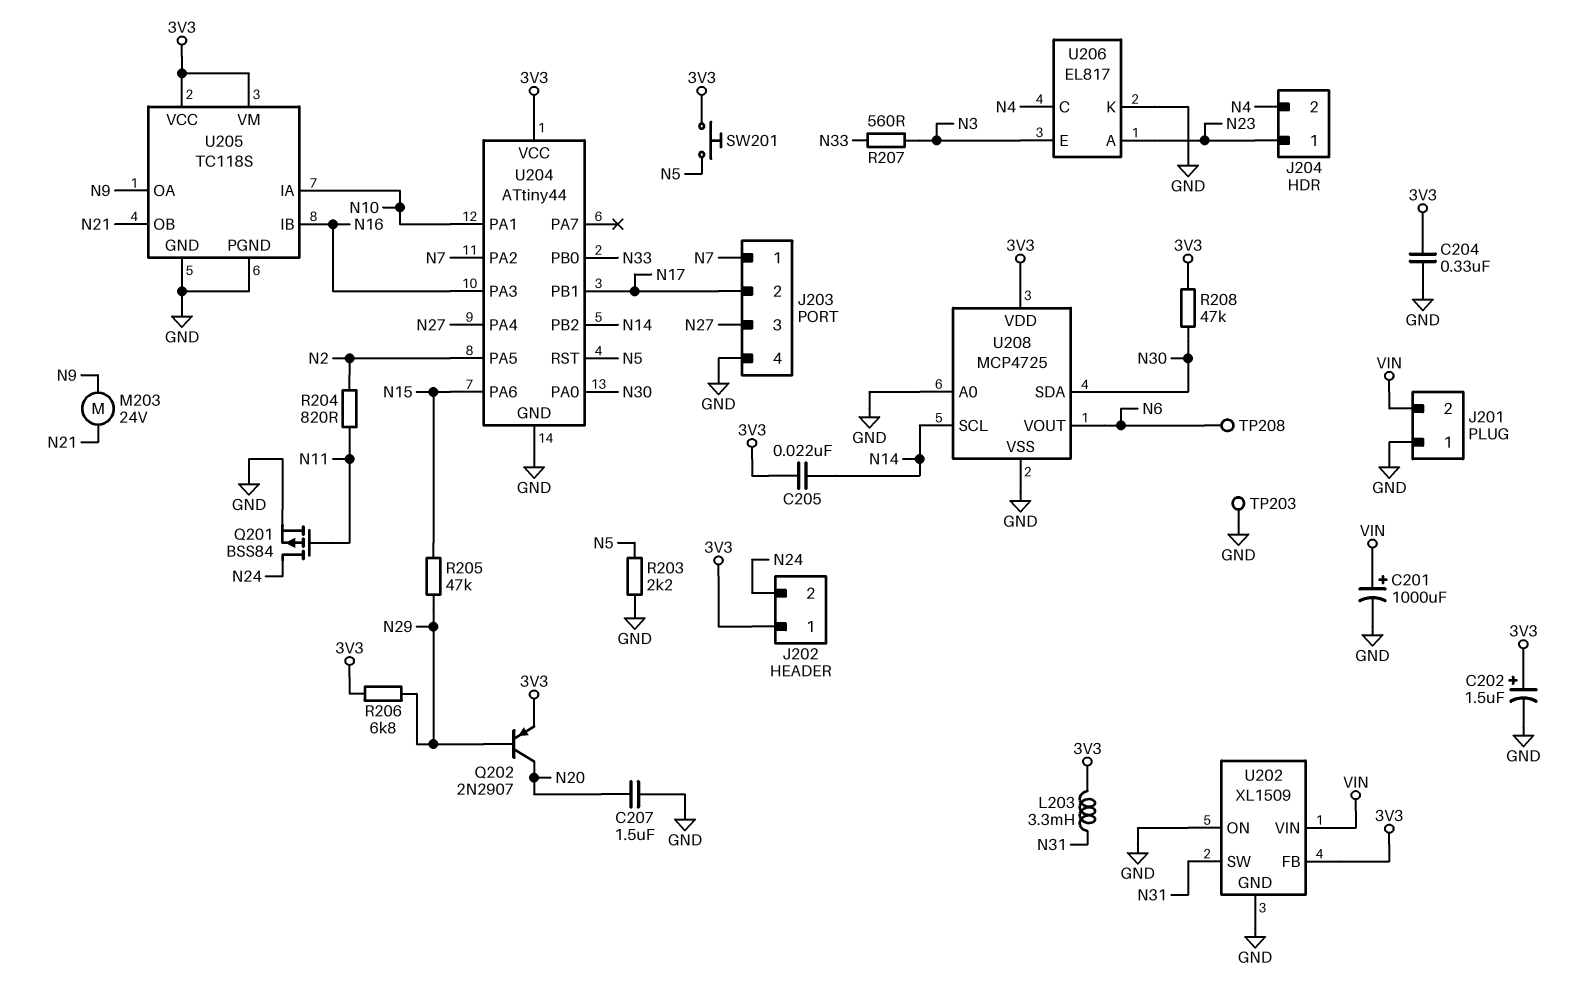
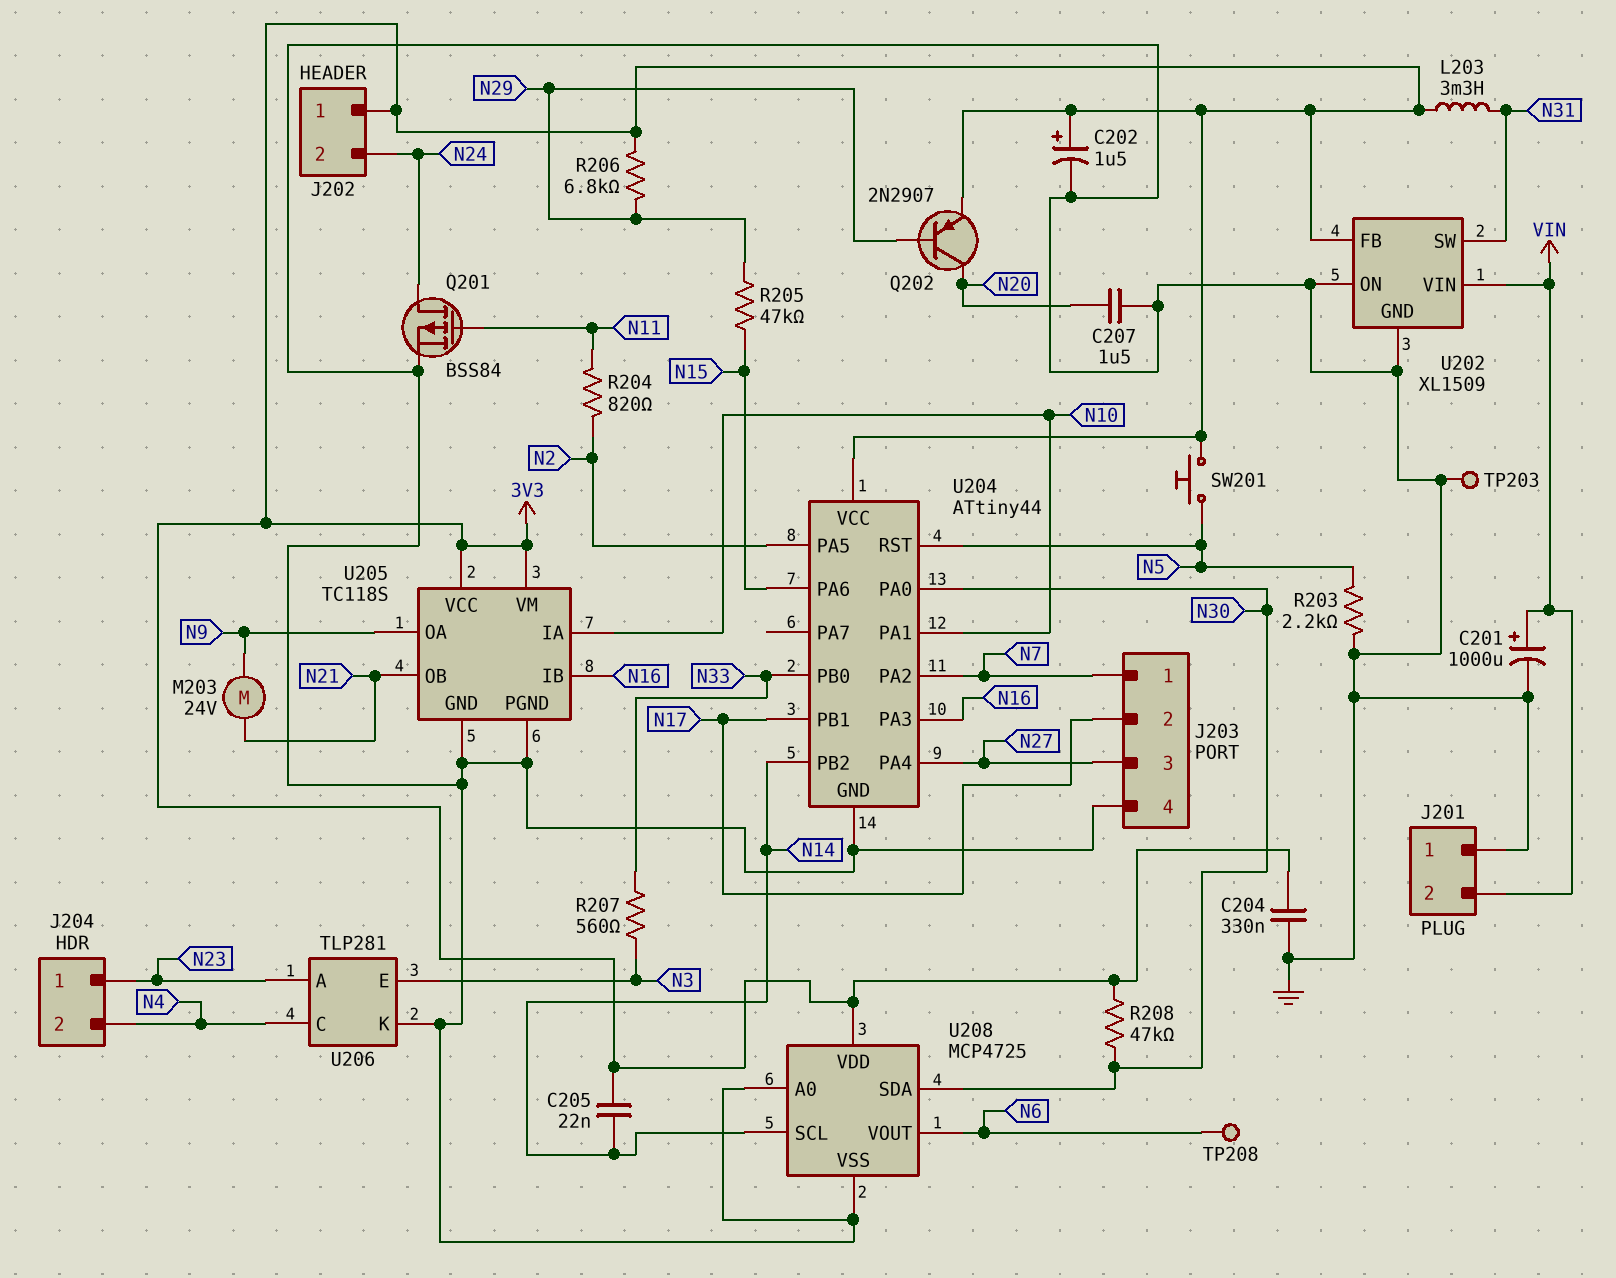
U206: EL817 -> TLP281

